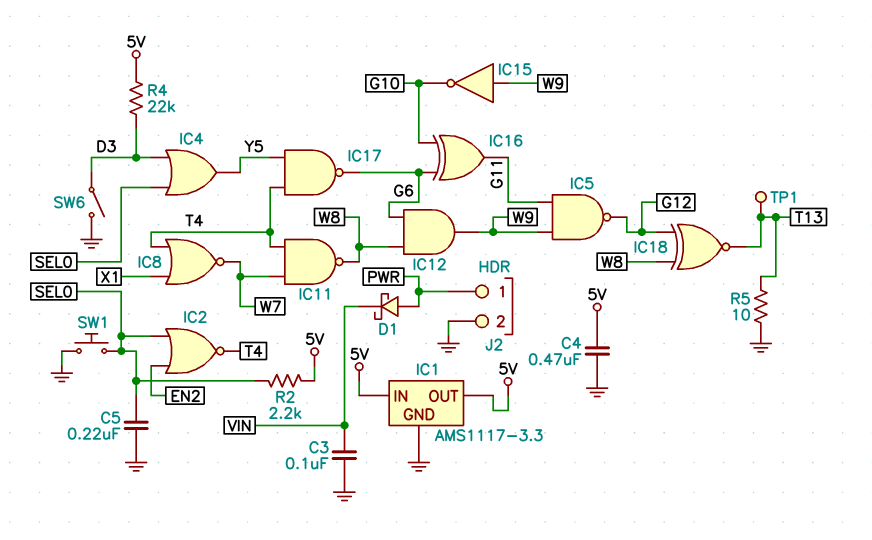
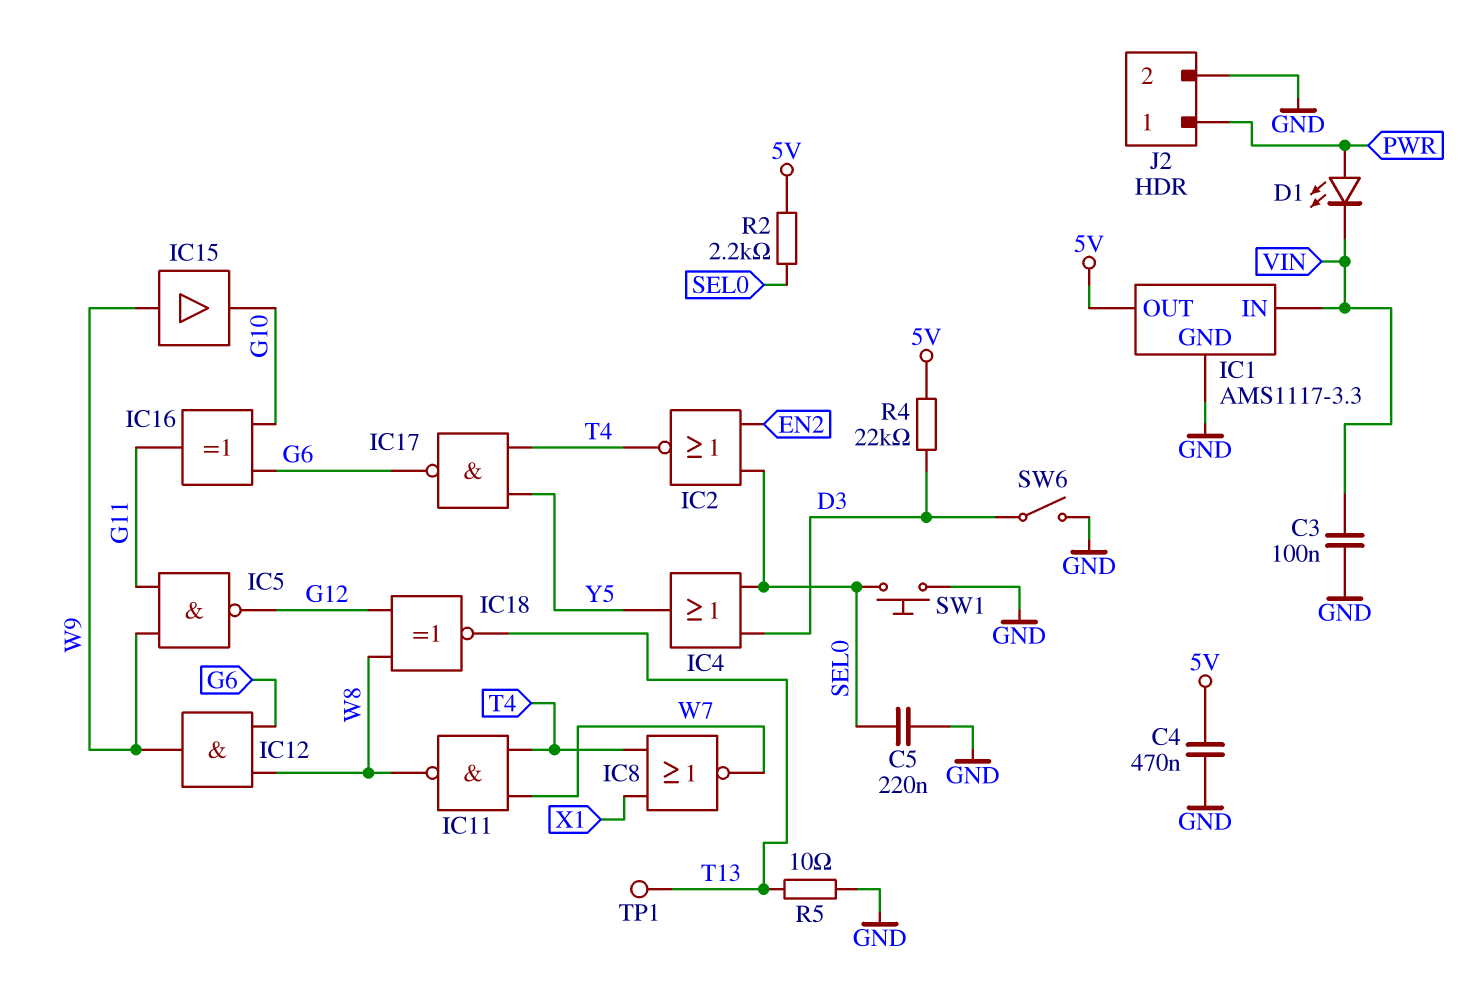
D1: schottky (A PWR, K VIN) -> LED (A PWR, K VIN)
IC1 pin IN: 5V -> VIN
IC15: NOT (in W9, out G10) -> buffer (in W9, out G10)

